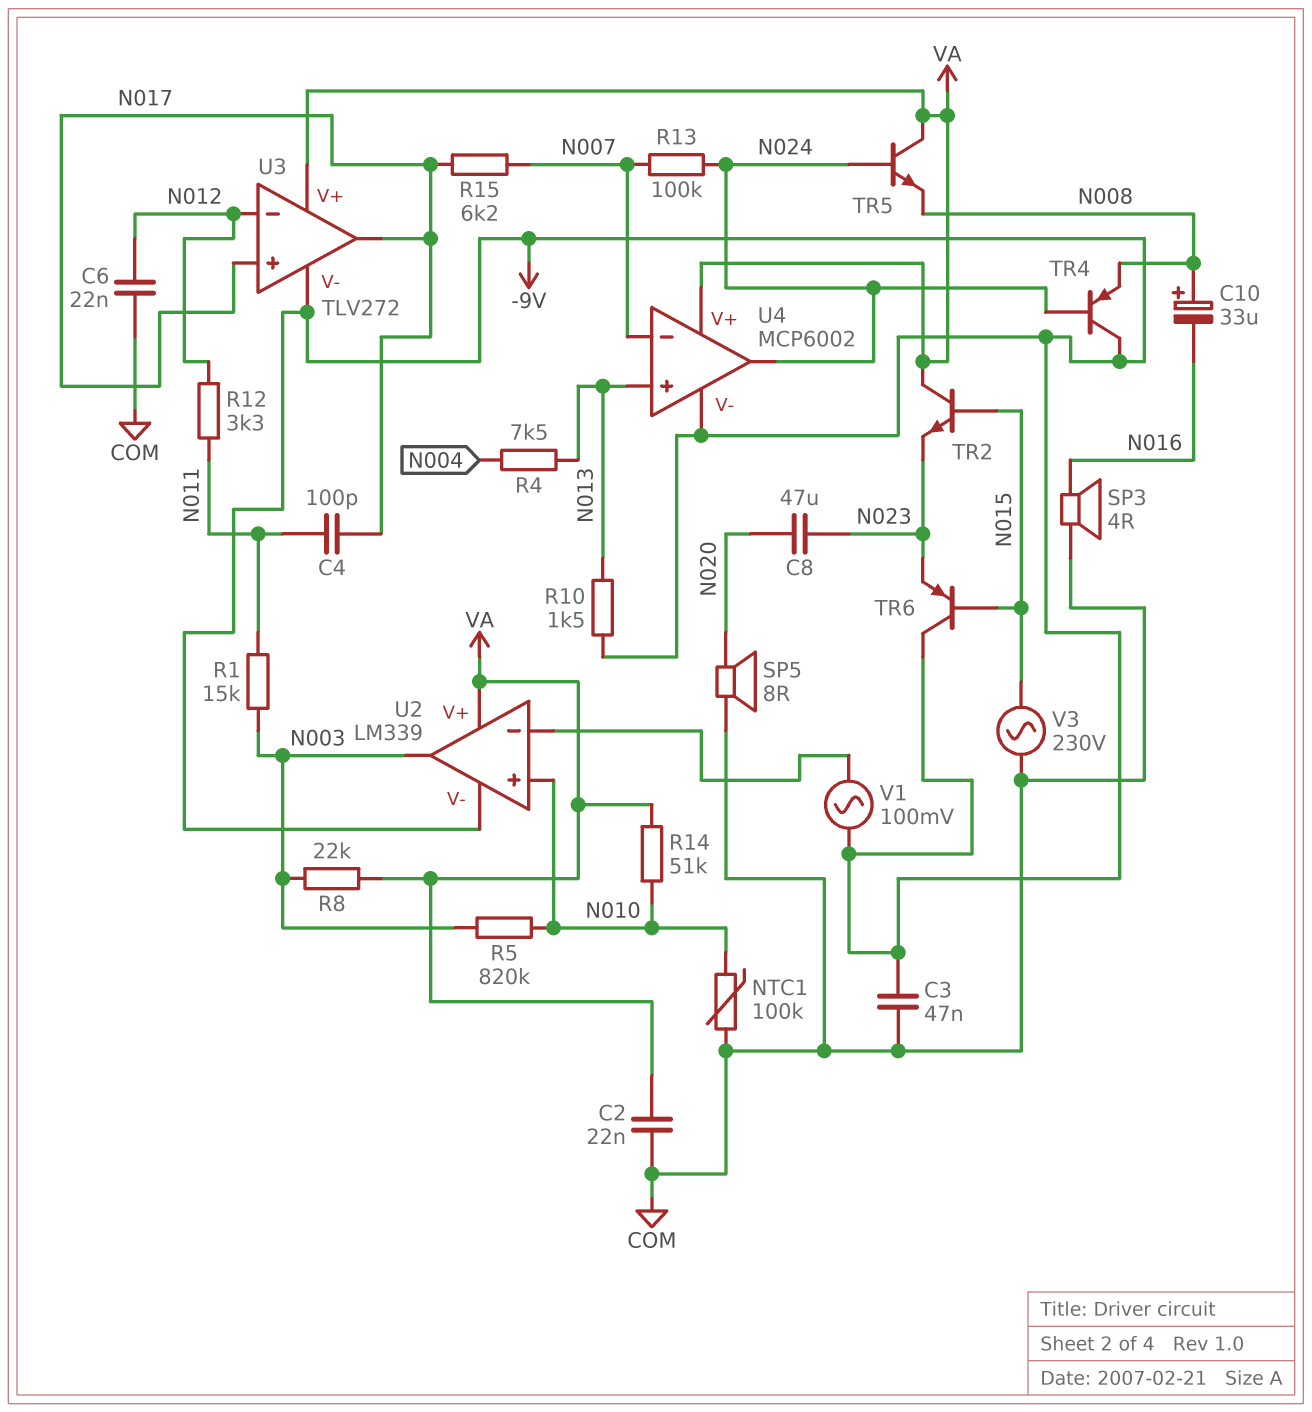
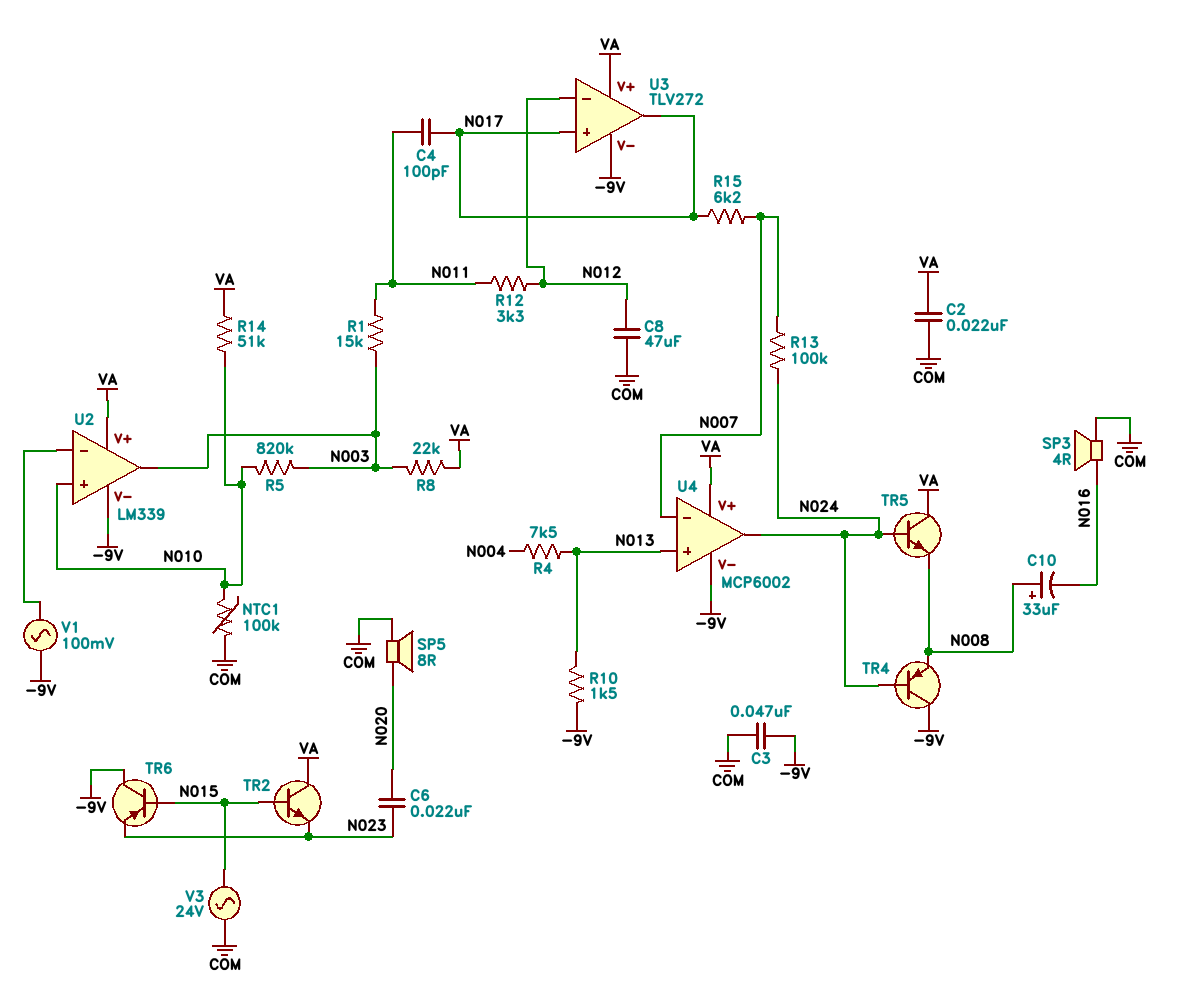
C6: 22nF (COM, N012) -> 22nF (N020, N023)
C8: 47uF (N020, N023) -> 47uF (COM, N012)
V3: AC 230V (COM, N015) -> AC 24V (COM, N015)

